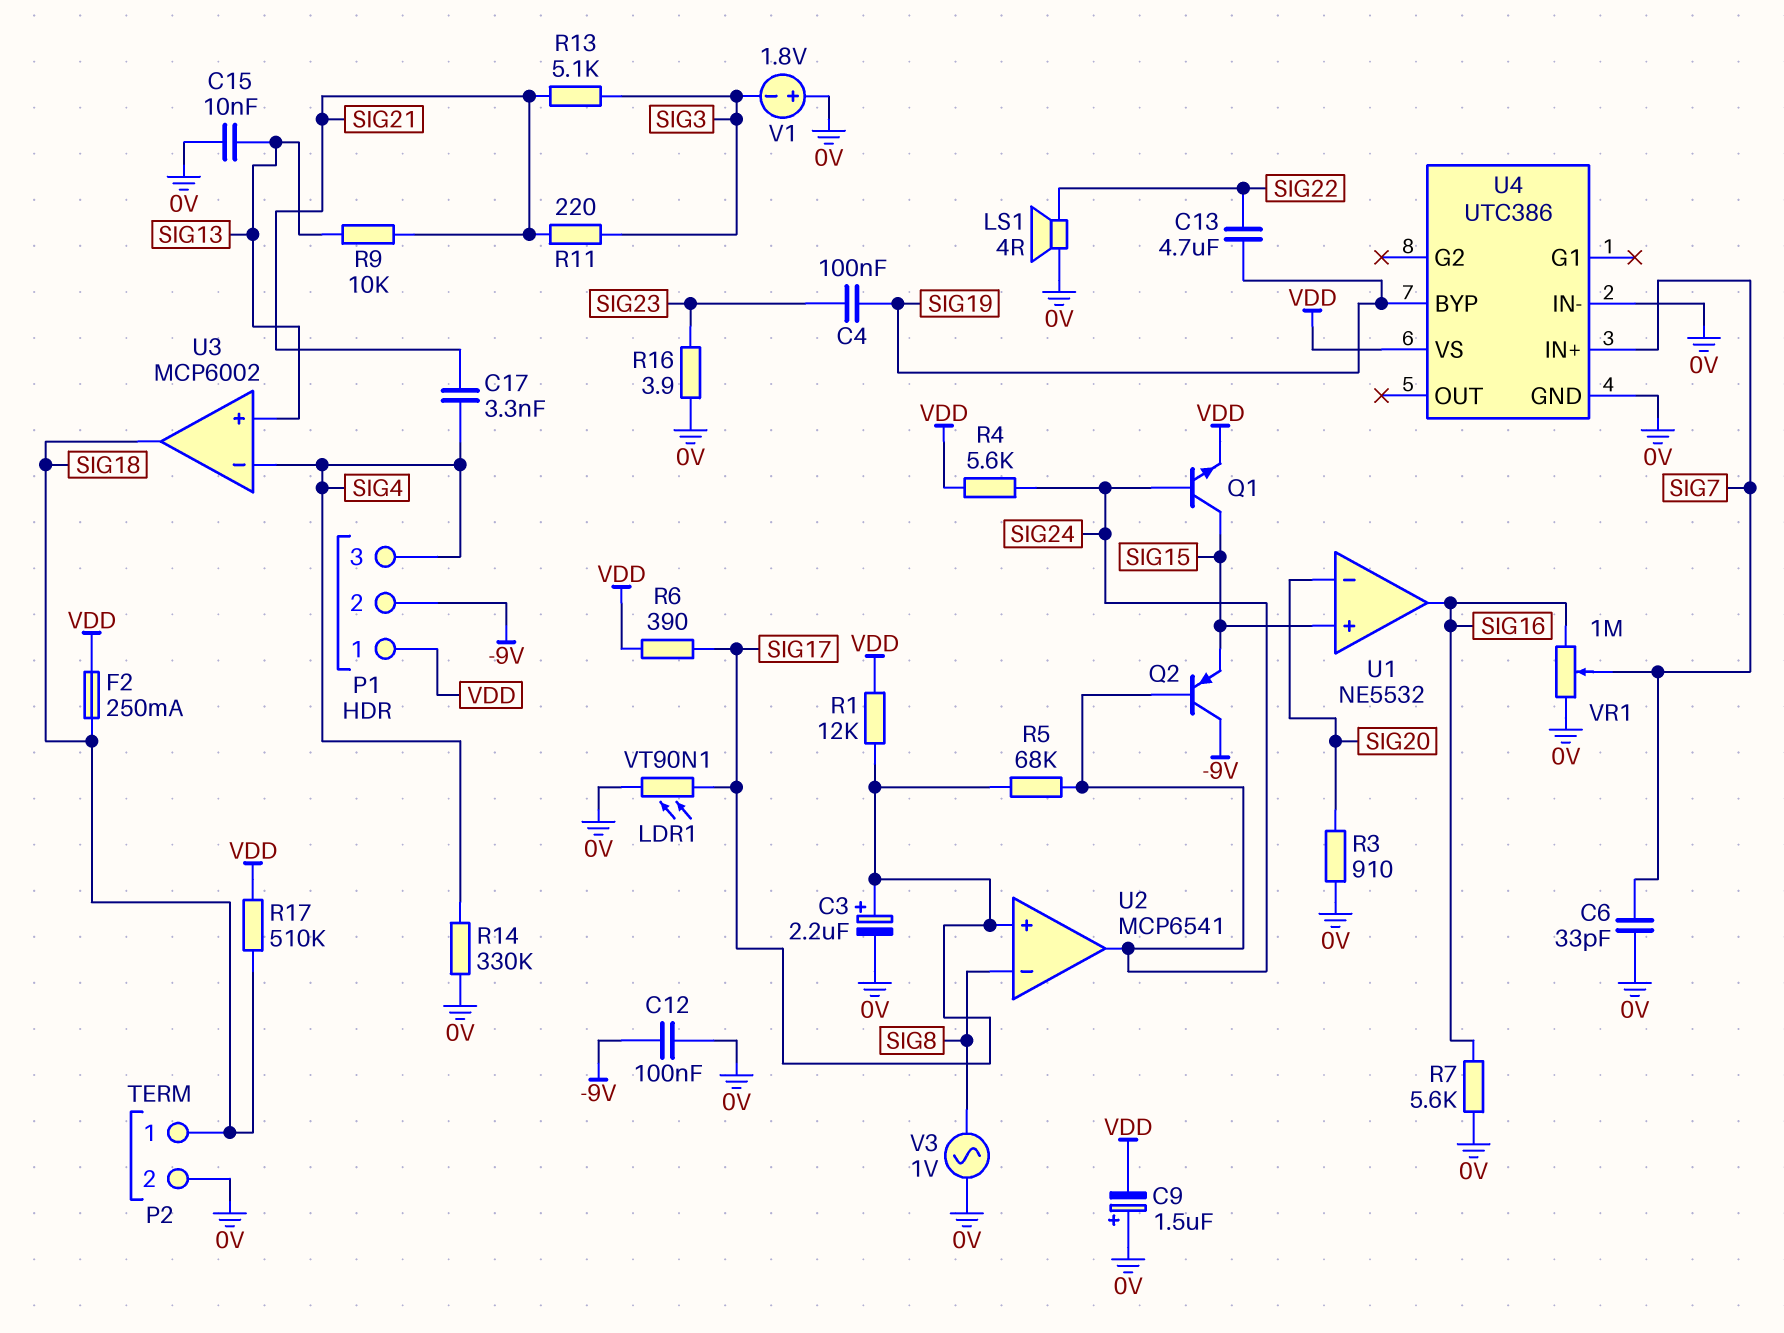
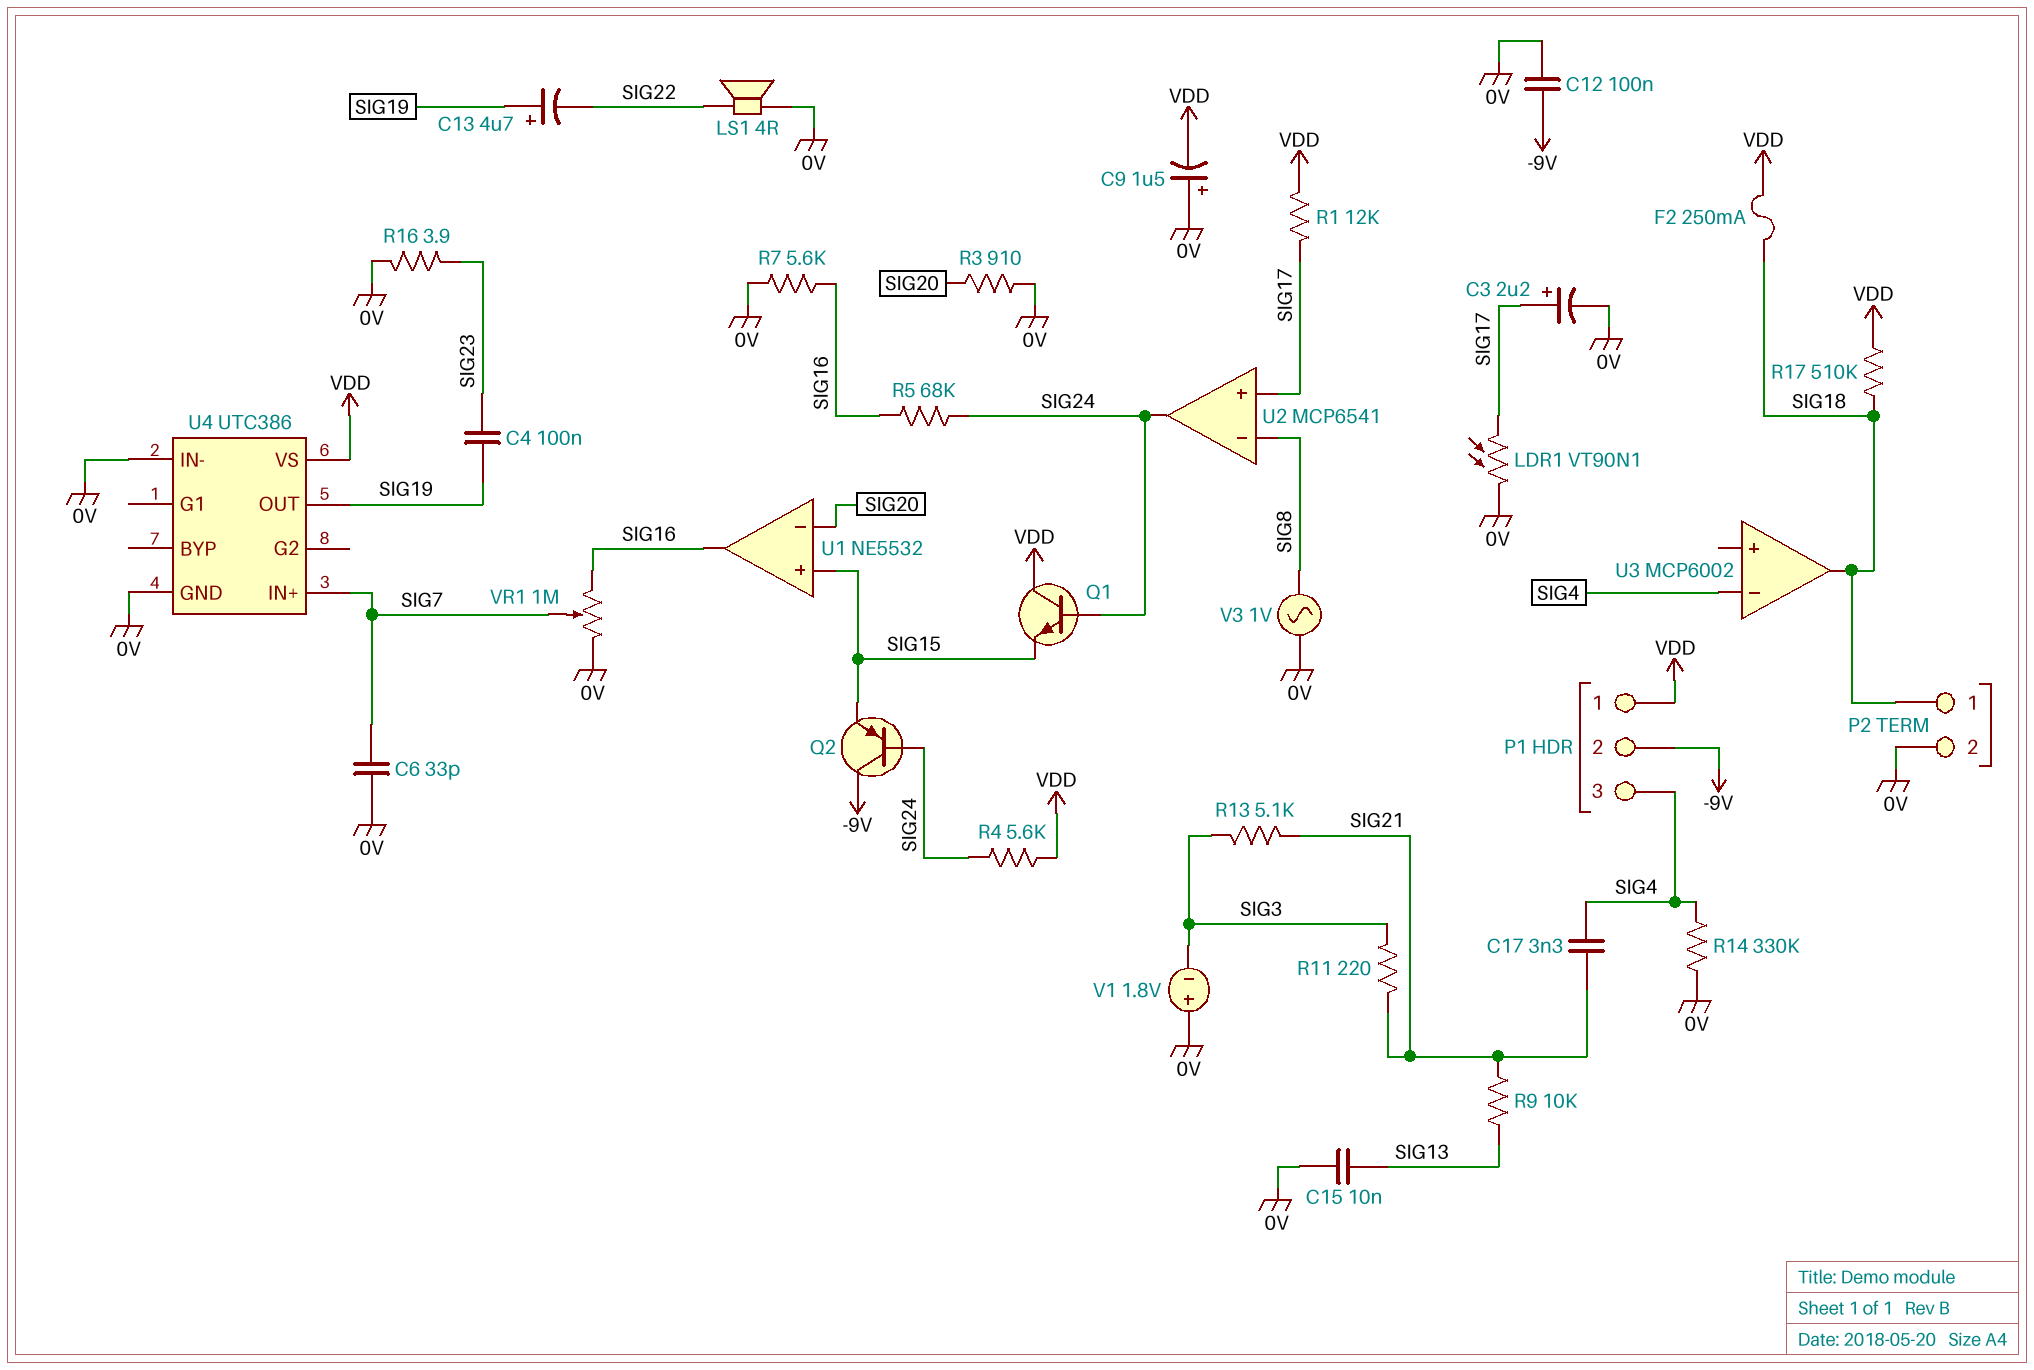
C13: 4.7uF (SIG19, SIG22) -> 4.7uF (plus SIG19, minus SIG22)
Q1: NPN (B SIG24, C SIG15, E VDD) -> NPN (B SIG24, C VDD, E SIG15)
R5: 68k (SIG17, SIG24) -> 68k (SIG16, SIG24)
R6: 390 (SIG17, VDD) -> none
U3 pin in+: SIG13 -> none
U4 pin BYP: SIG19 -> none
U4 pin OUT: none -> SIG19

